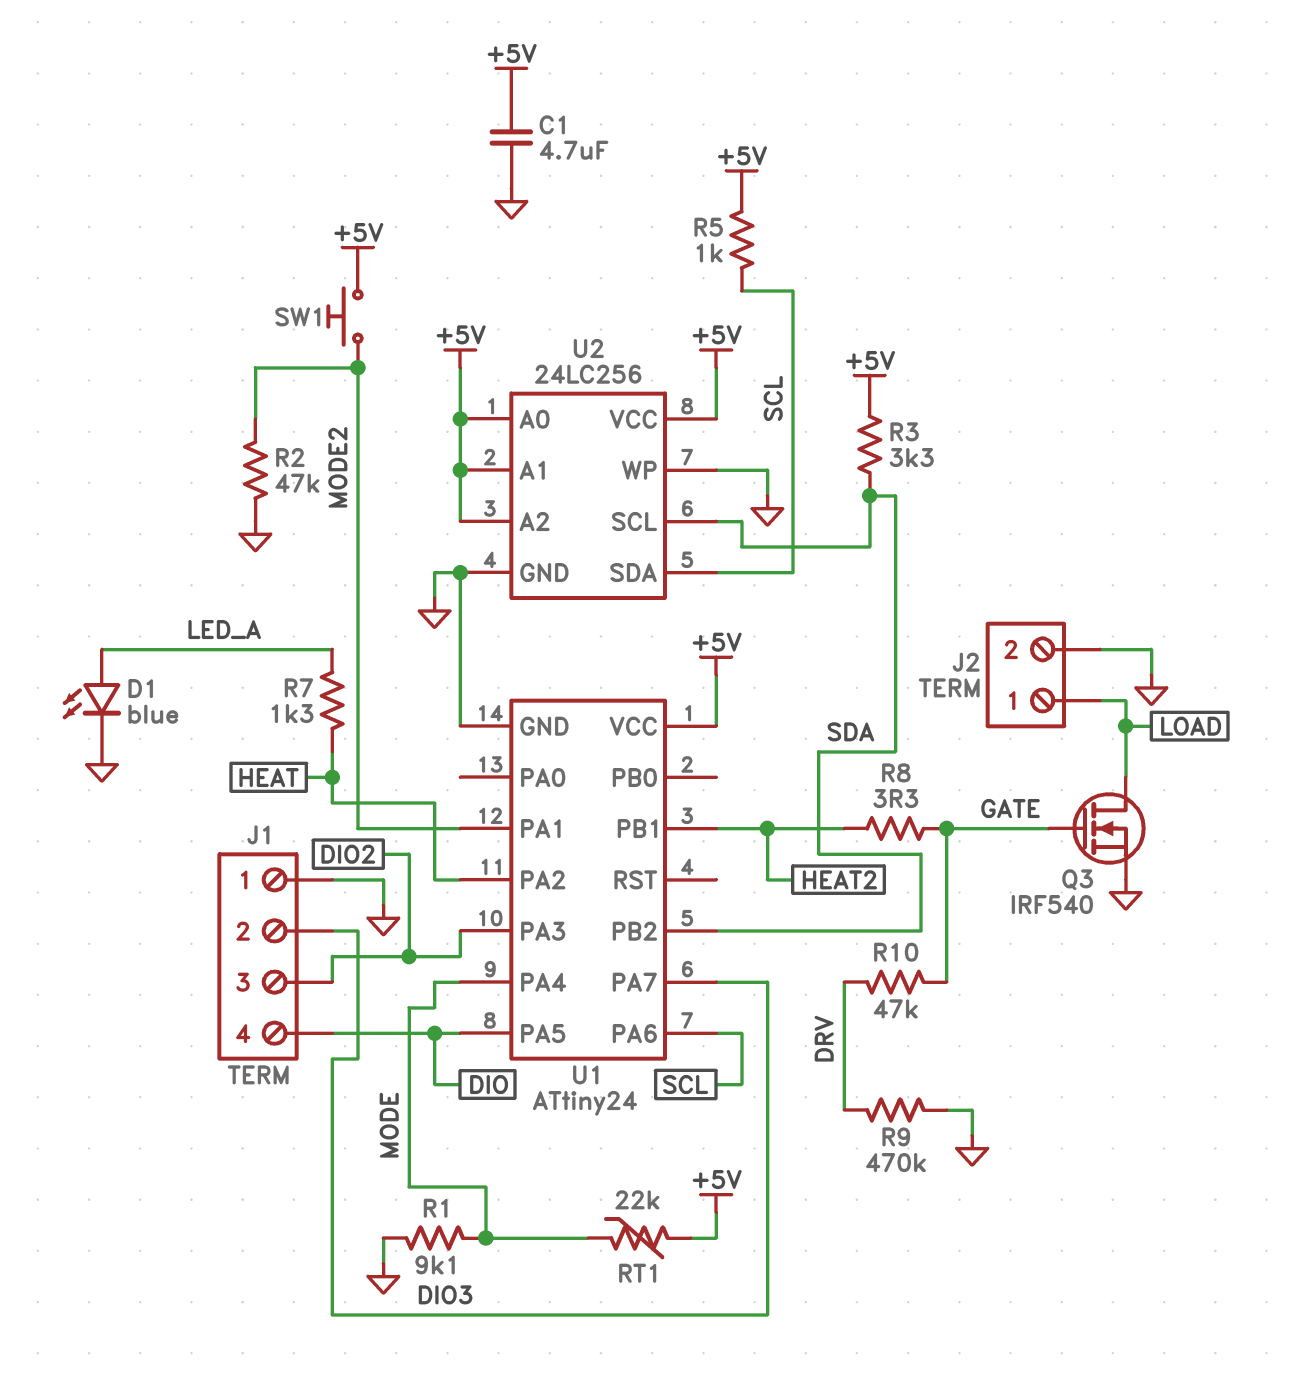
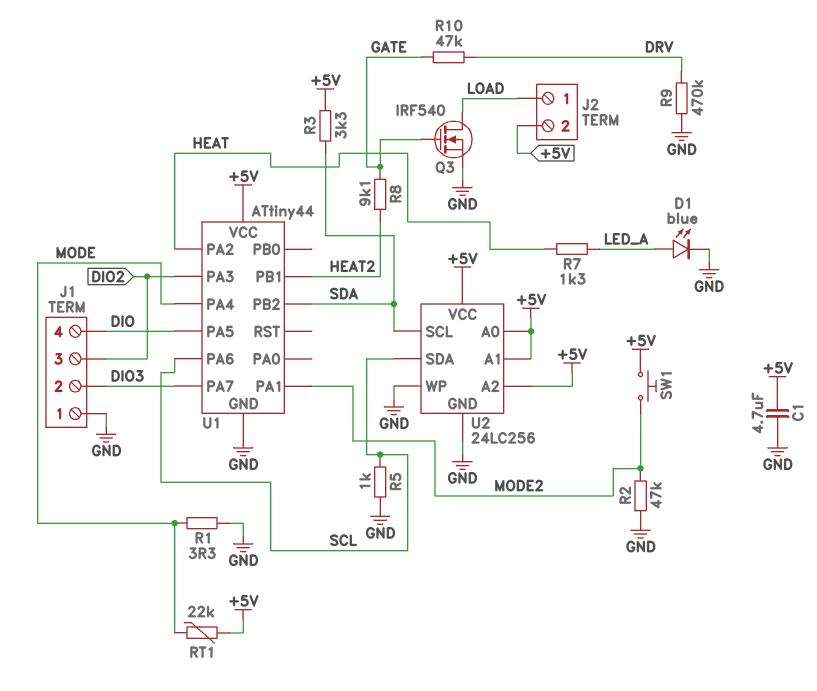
J2 pin 2: GND -> +5V
R1: 9.1k (GND, MODE) -> 3.3 (GND, MODE)
R5: 1k (+5V, SCL) -> 1k (GND, SCL)
R8: 3.3 (GATE, HEAT2) -> 9.1k (GATE, HEAT2)
U1: ATtiny24 -> ATtiny44

